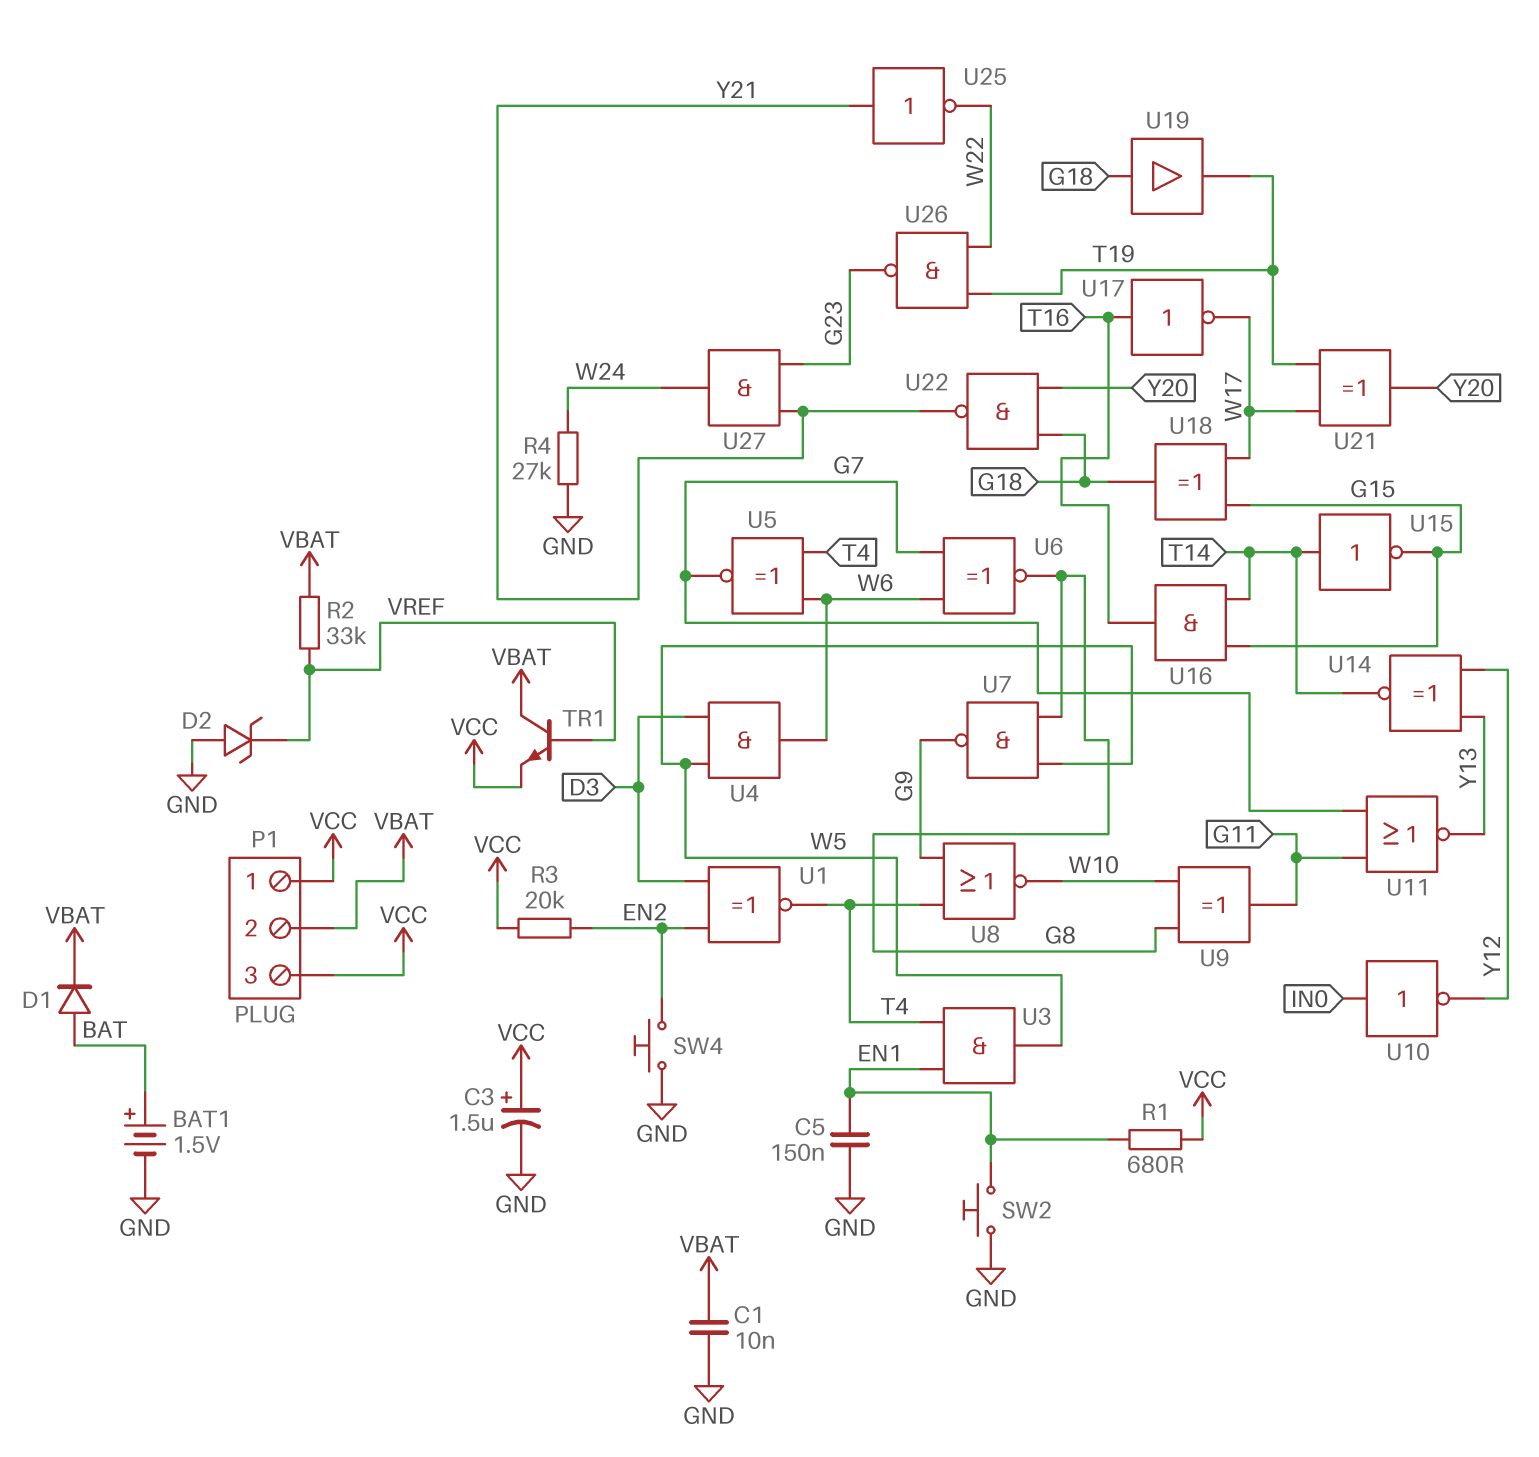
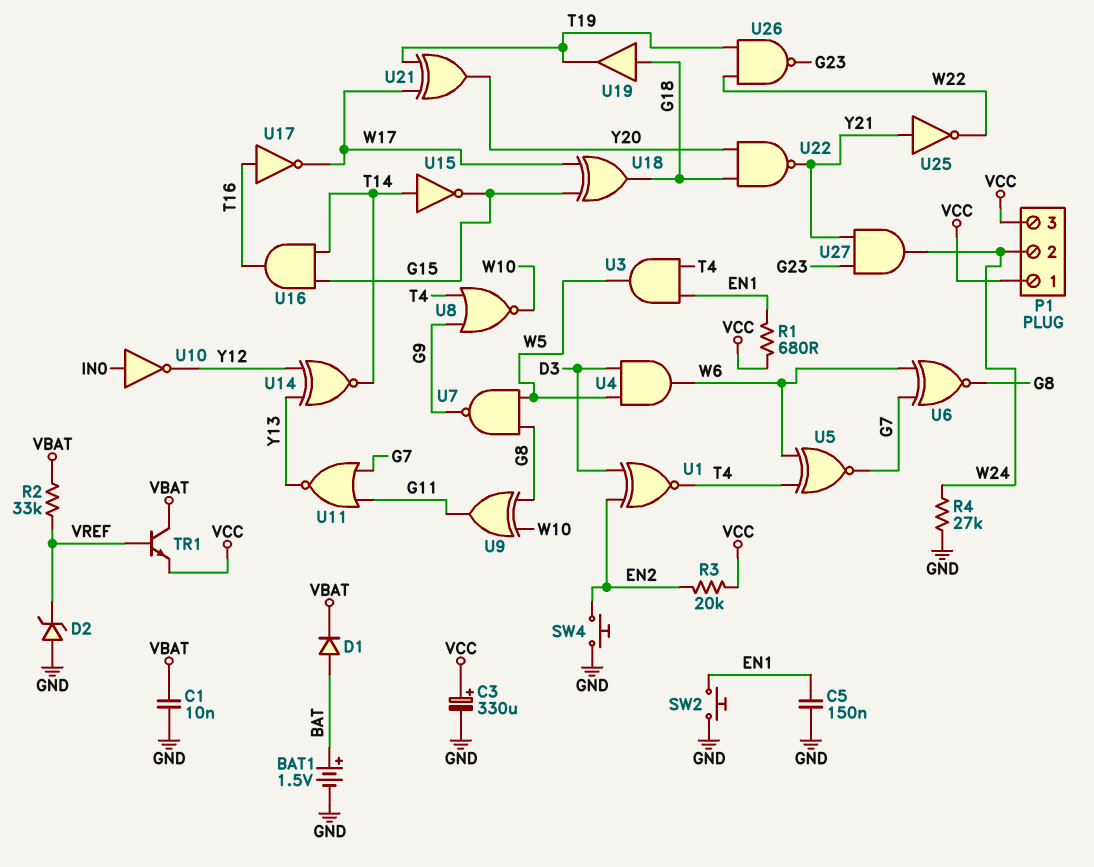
C3: 1.5uF (plus VCC, minus GND) -> 330uF (plus VCC, minus GND)
P1 pin 2: VBAT -> W24

